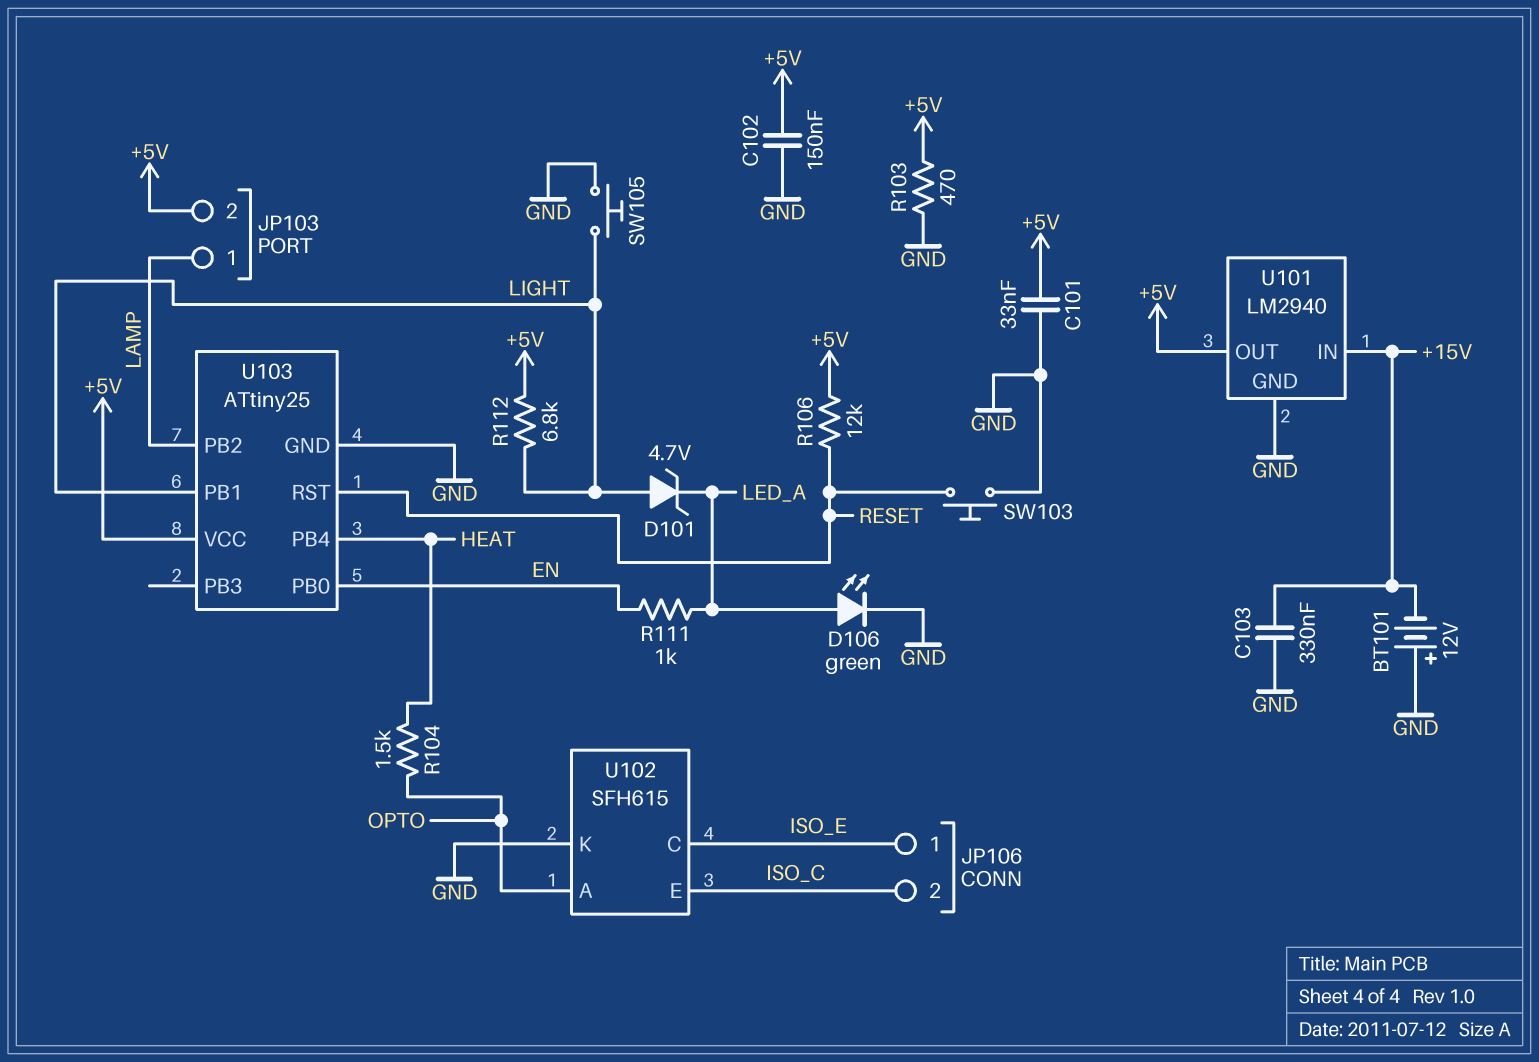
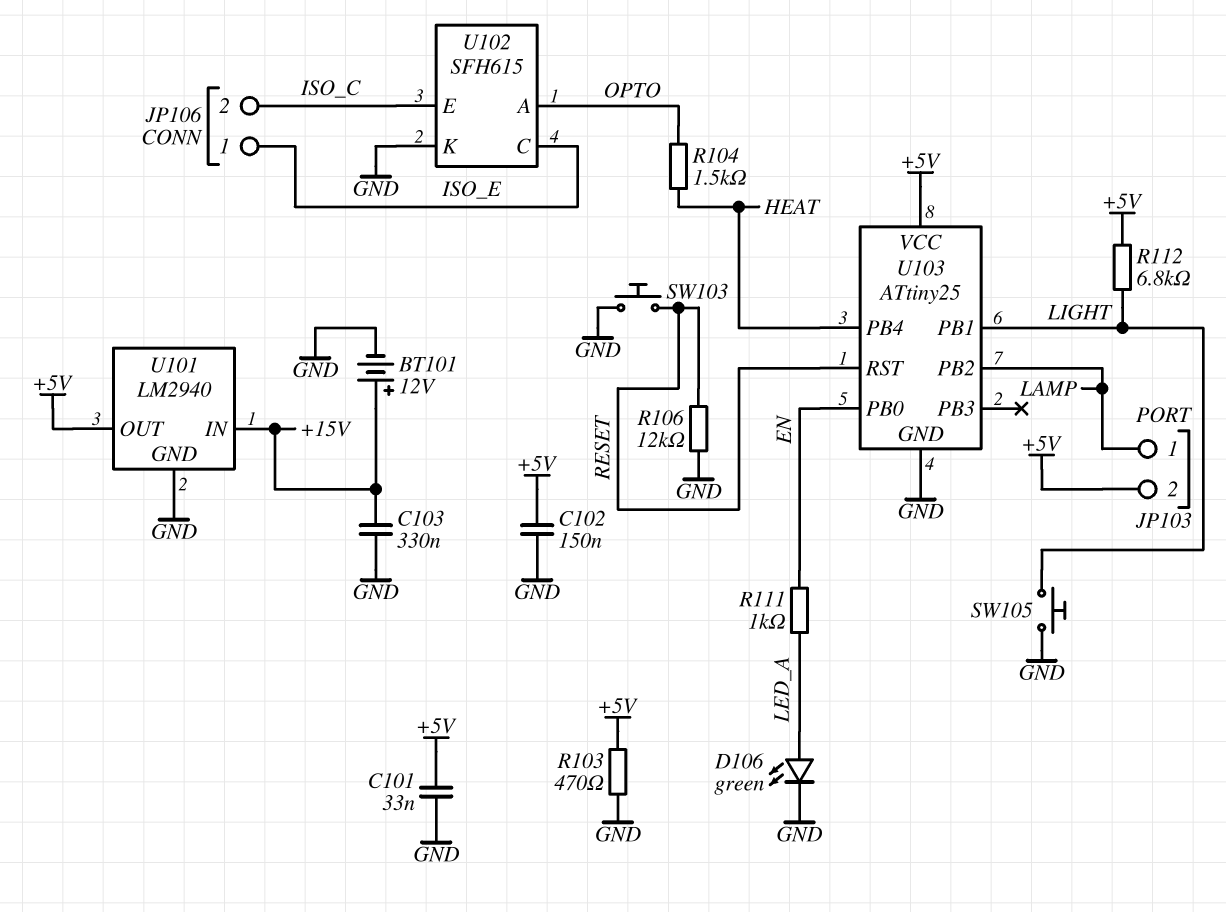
BT101: 12V (plus GND, minus +15V) -> 12V (plus +15V, minus GND)
D101: zener 4.7V (A LIGHT, K LED_A) -> none
R106: 12k (+5V, RESET) -> 12k (GND, RESET)

